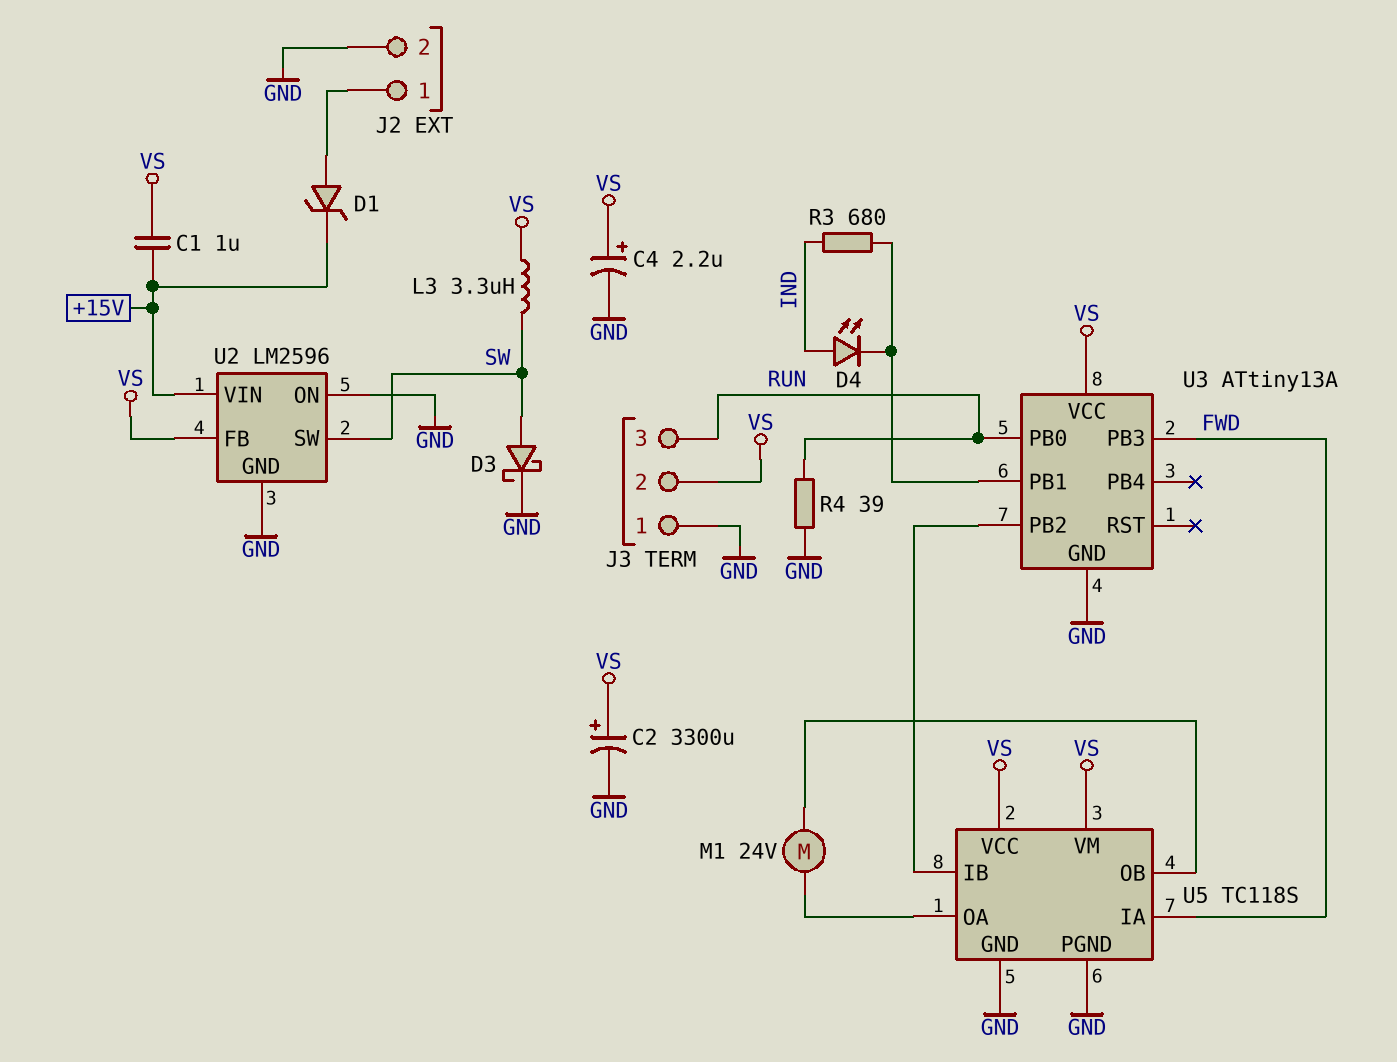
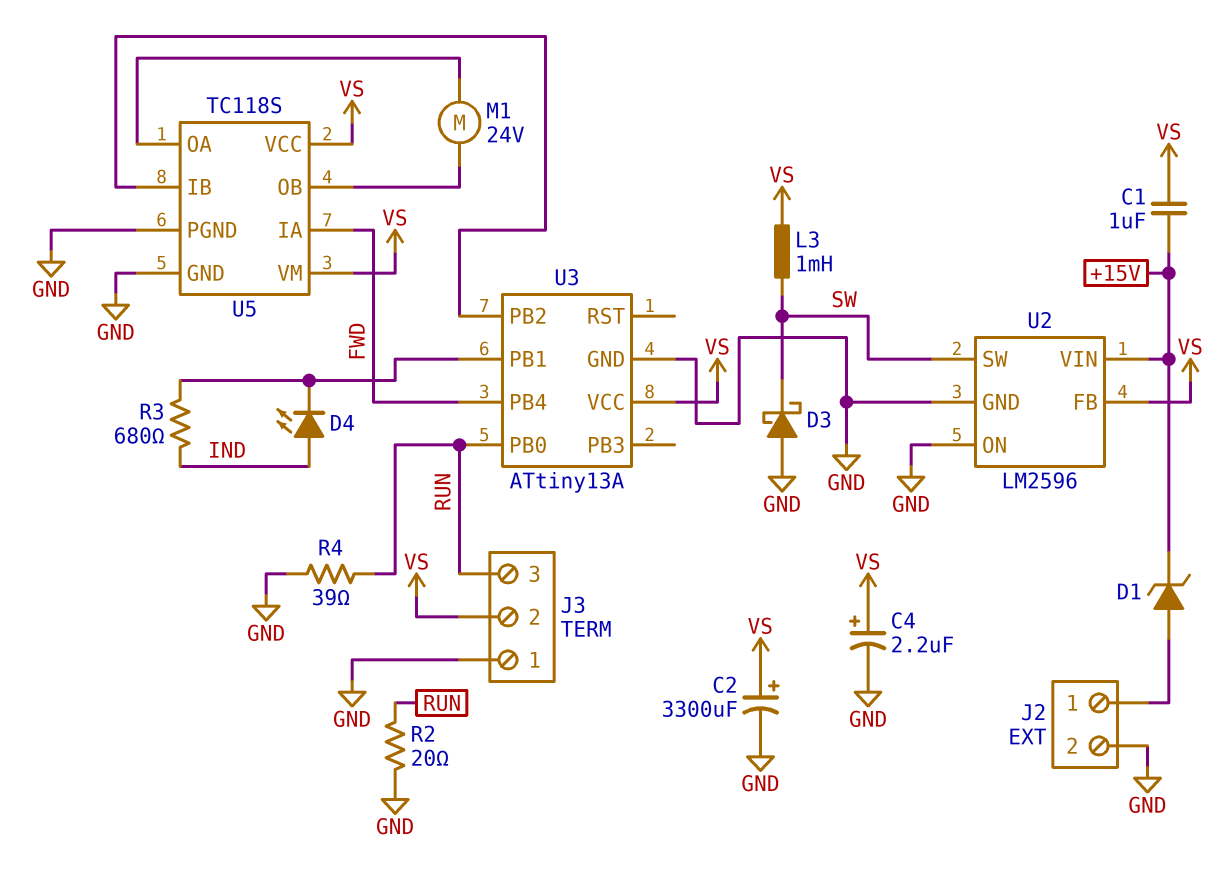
D3: schottky (A SW, K GND) -> schottky (A GND, K SW)
L3: 3.3uH (SW, VS) -> 1mH (SW, VS)
R2: none -> 20 (GND, RUN)
U3 pin PB3: FWD -> none
U3 pin PB4: none -> FWD

